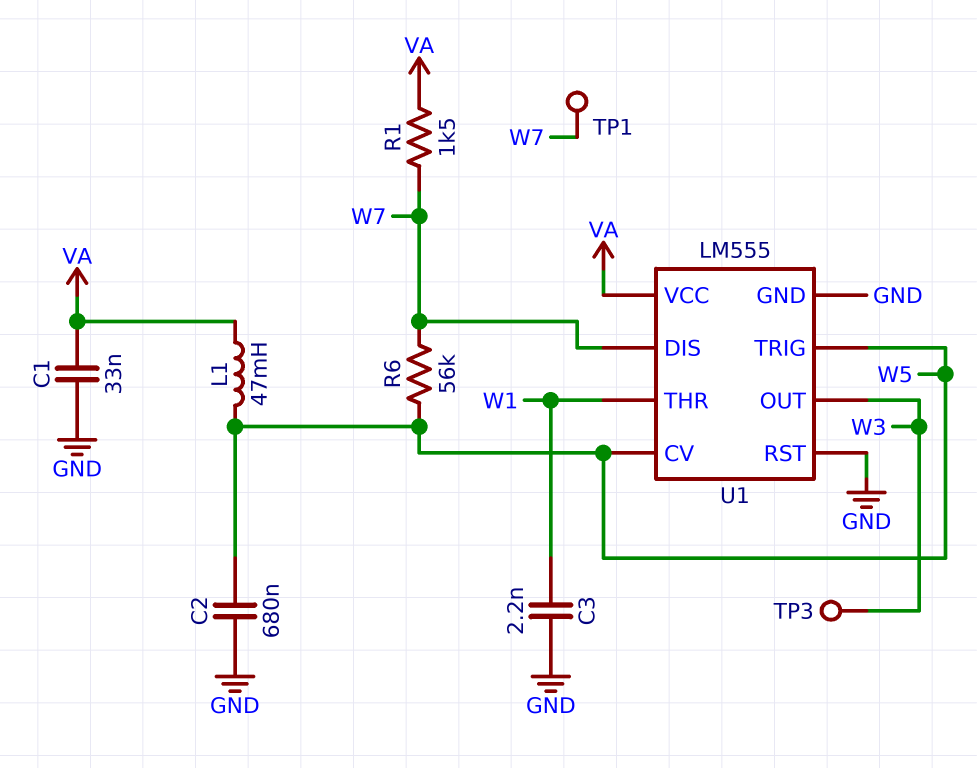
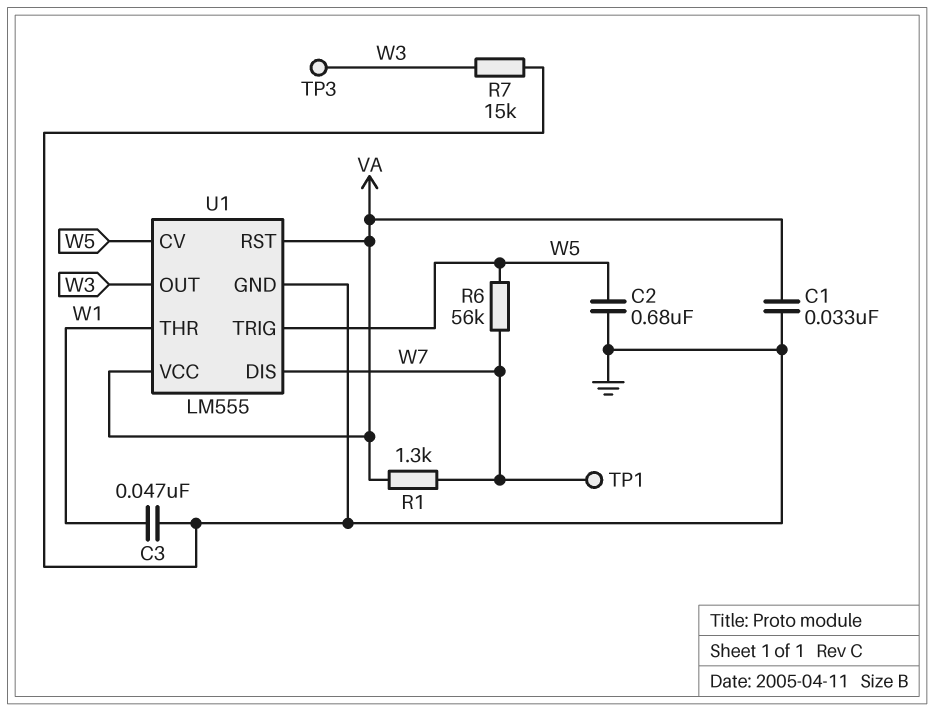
C3: 2.2nF (GND, W1) -> 47nF (GND, W1)
L1: 47mH (VA, W5) -> none
R1: 1.5k (VA, W7) -> 1.3k (VA, W7)
R7: none -> 15k (GND, W3)
U1 pin RST: GND -> VA

